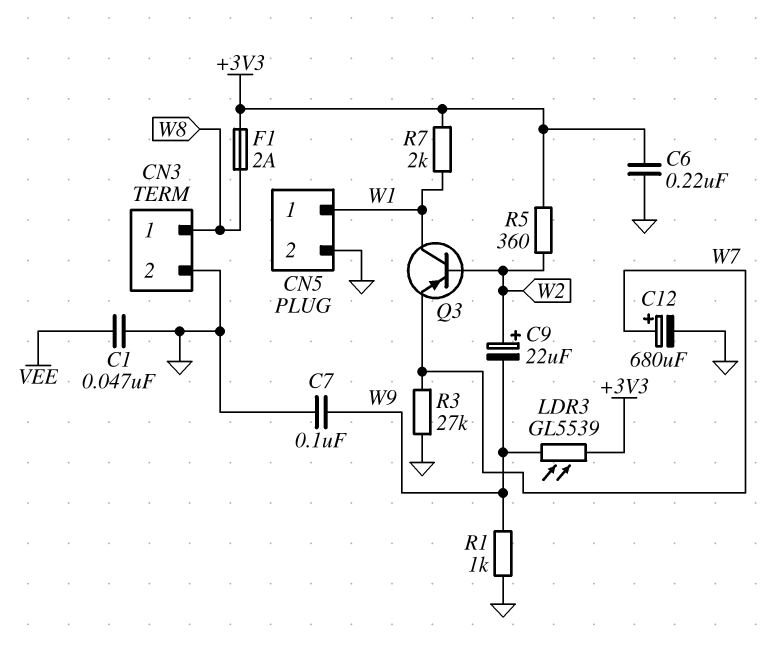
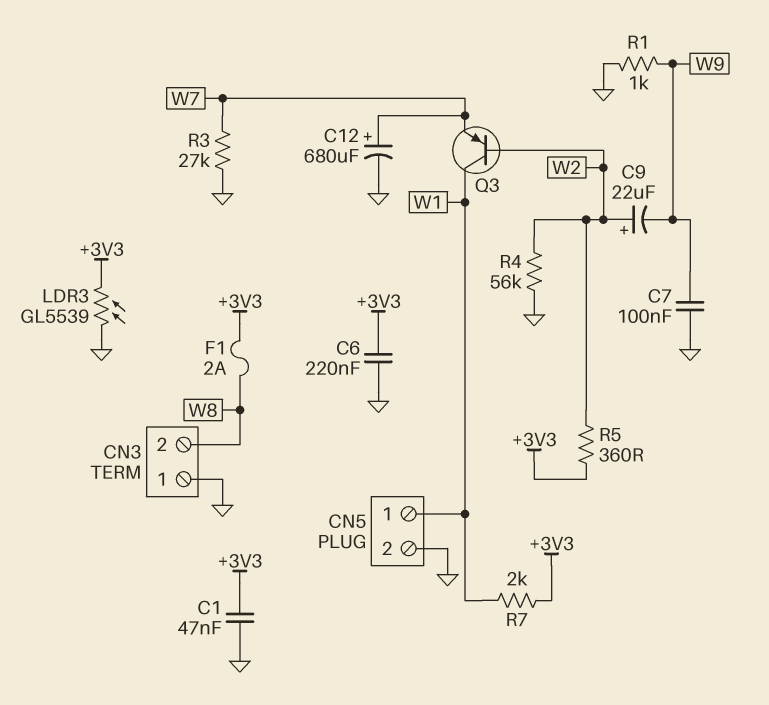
C1: 47nF (GND, VEE) -> 47nF (+3V3, GND)
CN3 pin 1: W8 -> GND
CN3 pin 2: GND -> W8
LDR3: GL5539 (+3V3, W9) -> GL5539 (+3V3, GND)
R4: none -> 56k (GND, W2)

